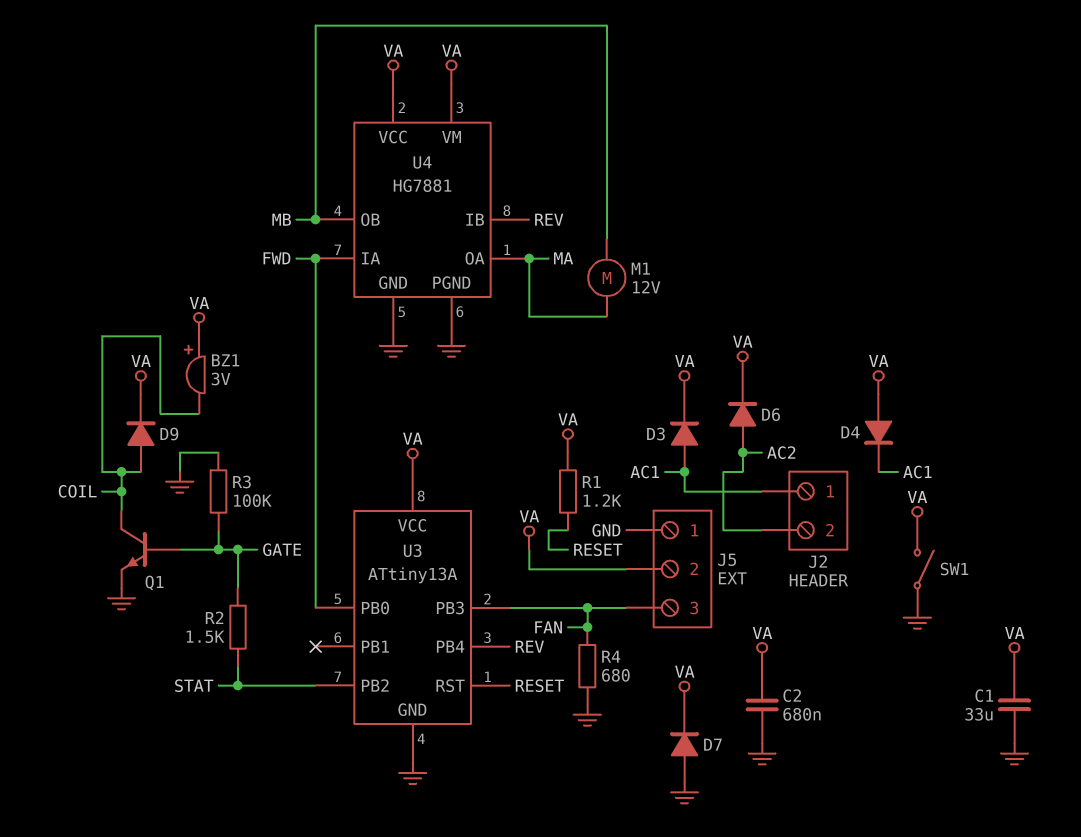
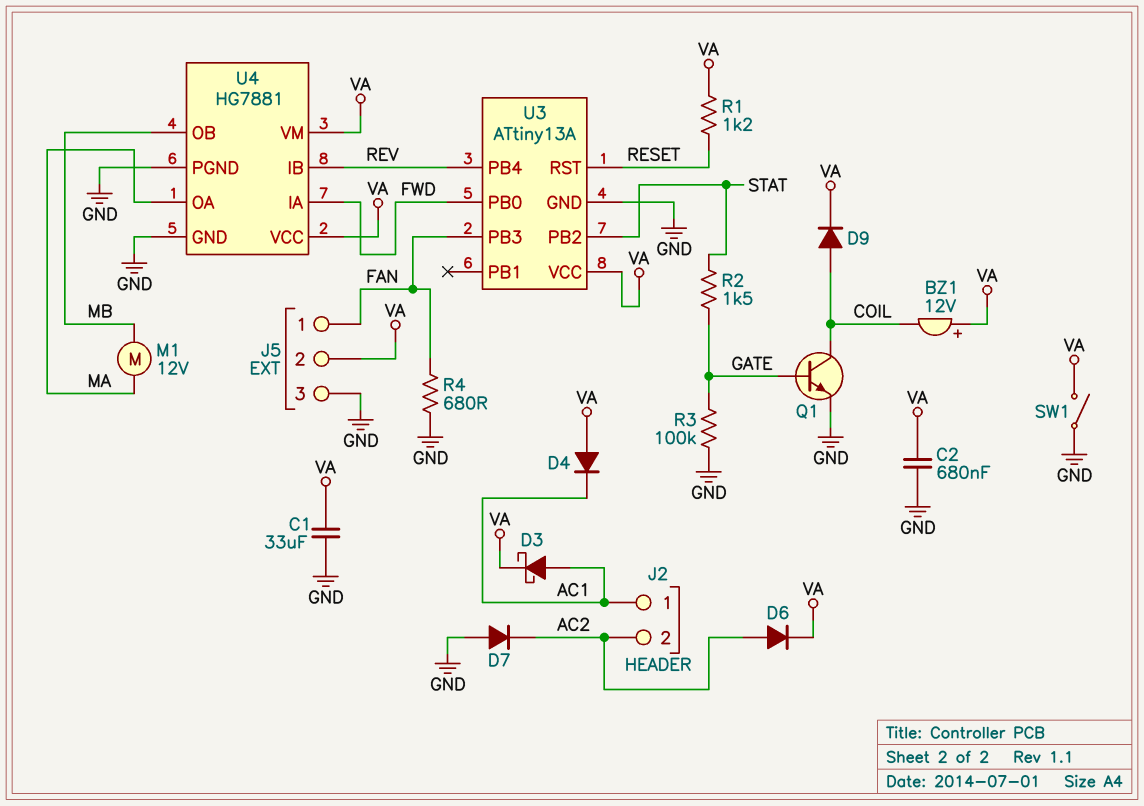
BZ1: buzzer 3V (plus VA, minus COIL) -> buzzer 12V (plus VA, minus COIL)
D3: diode (A AC1, K VA) -> schottky (A AC1, K VA)
D7: diode (A GND, K VA) -> diode (A GND, K AC2)
J5 pin 1: GND -> FAN
J5 pin 3: FAN -> GND

